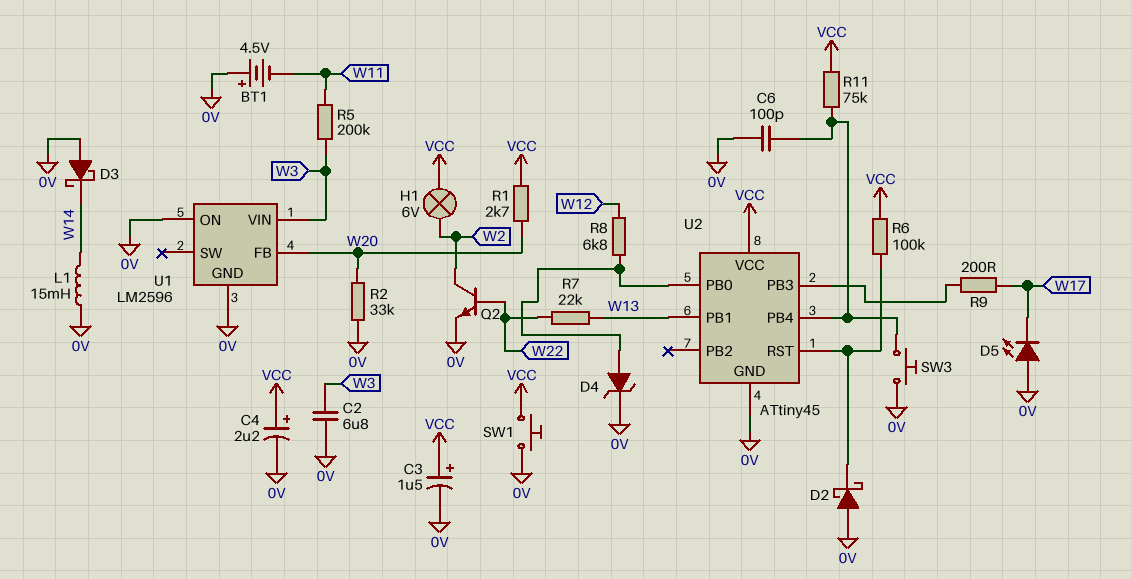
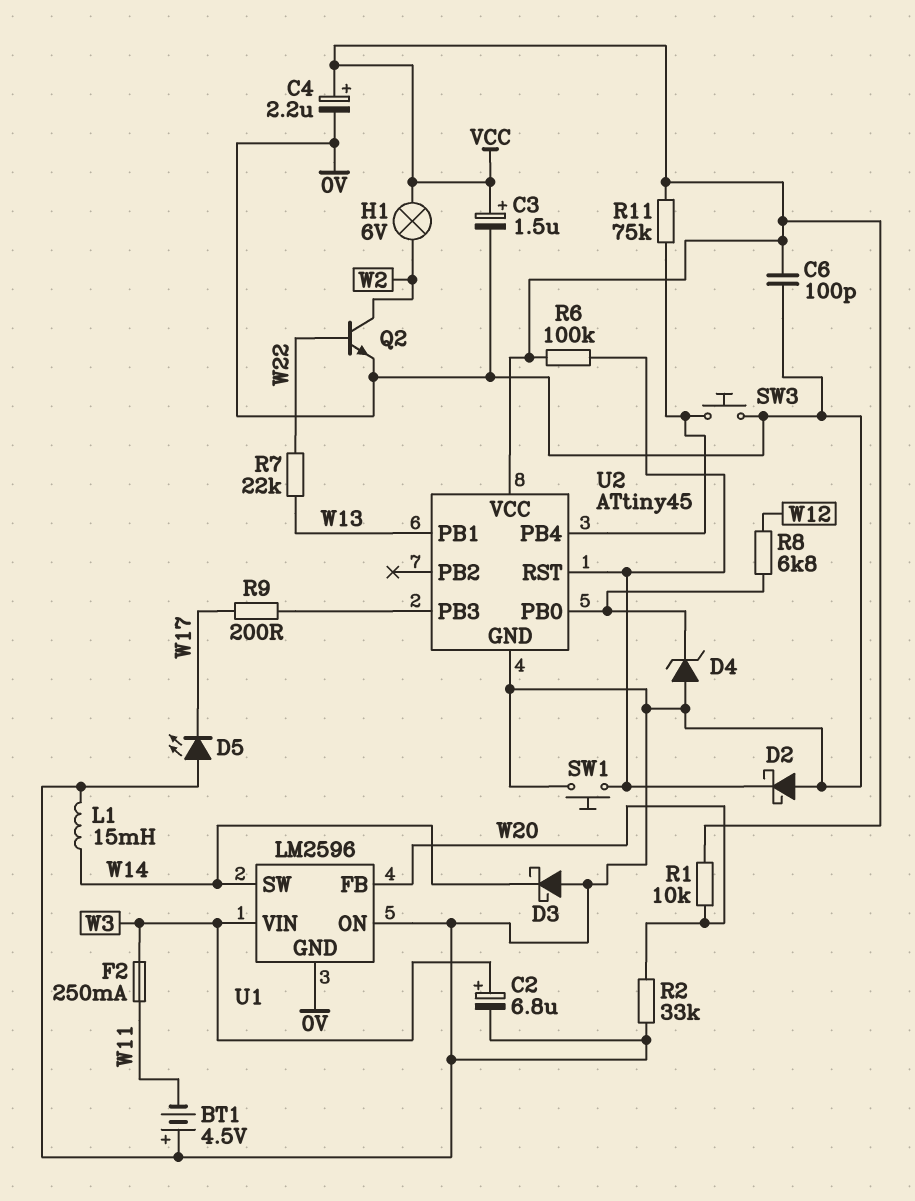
C2: 6.8uF (0V, W3) -> 6.8uF (plus W3, minus 0V)
C6: 100pF (0V, U2/PB4) -> 100pF (0V, VCC)
D4: zener (A U2/PB0, K 0V) -> zener (A 0V, K U2/PB0)
F2: none -> 250mA (W3, W11)
R1: 2.7k (VCC, W20) -> 10k (VCC, W20)
R5: 200k (W3, W11) -> none
SW1: button (0V, VCC) -> button (0V, U2/RST)
U1 pin SW: none -> W14

